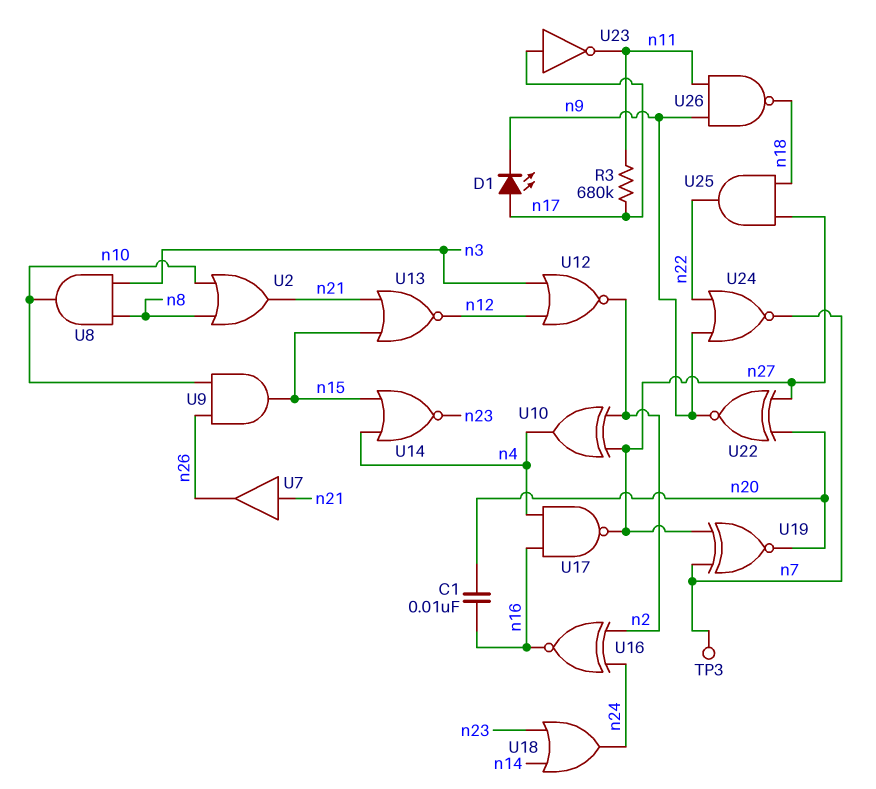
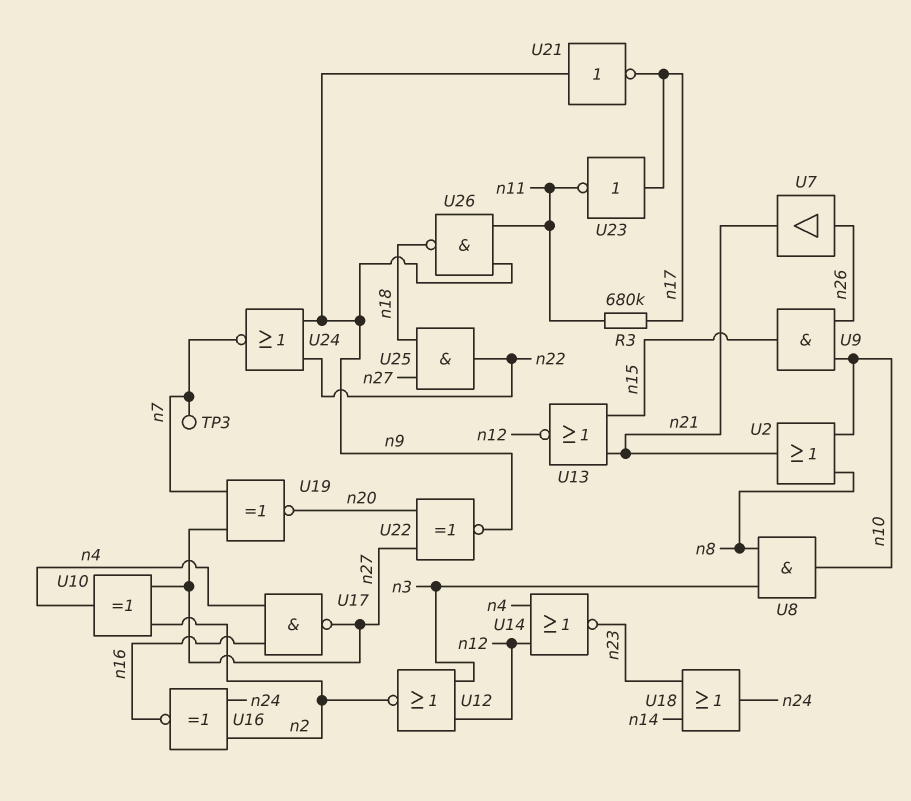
C1: 10nF (n16, n20) -> none
D1: LED (A n17, K n9) -> none
U7: buffer (in n21, out n26) -> buffer (in n26, out n21)
U14: NOR (in n4, in n15, out n23) -> NOR (in n4, in n12, out n23)
U21: none -> NOT (in n9, out n17)

